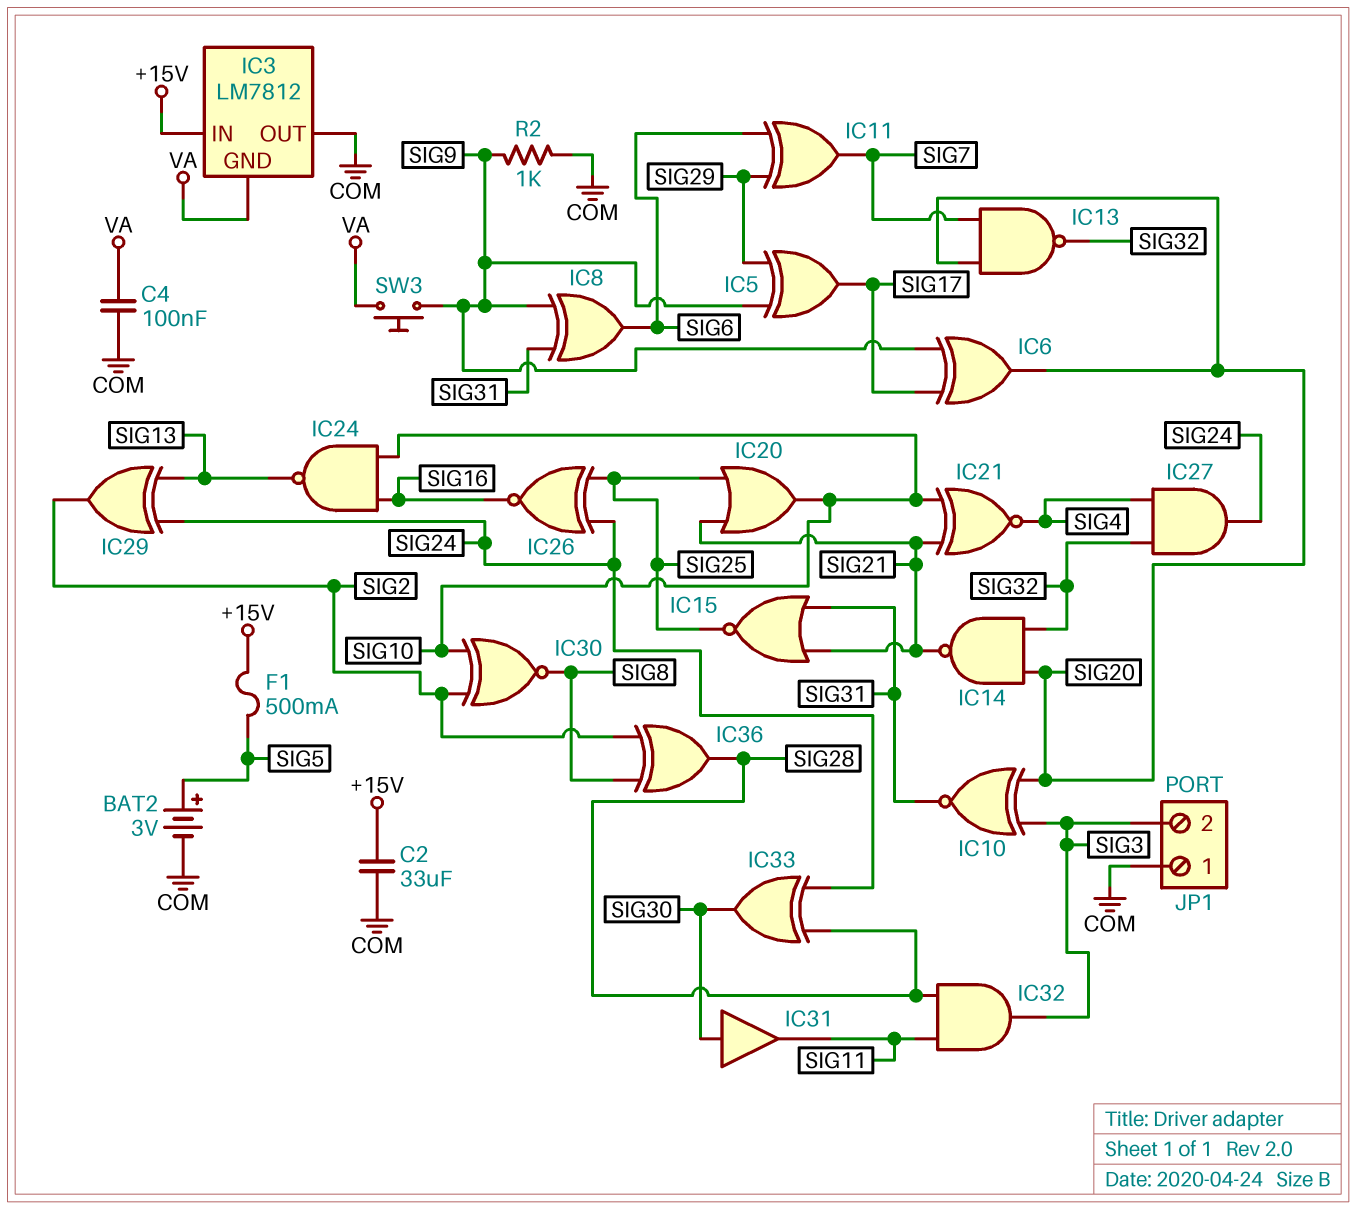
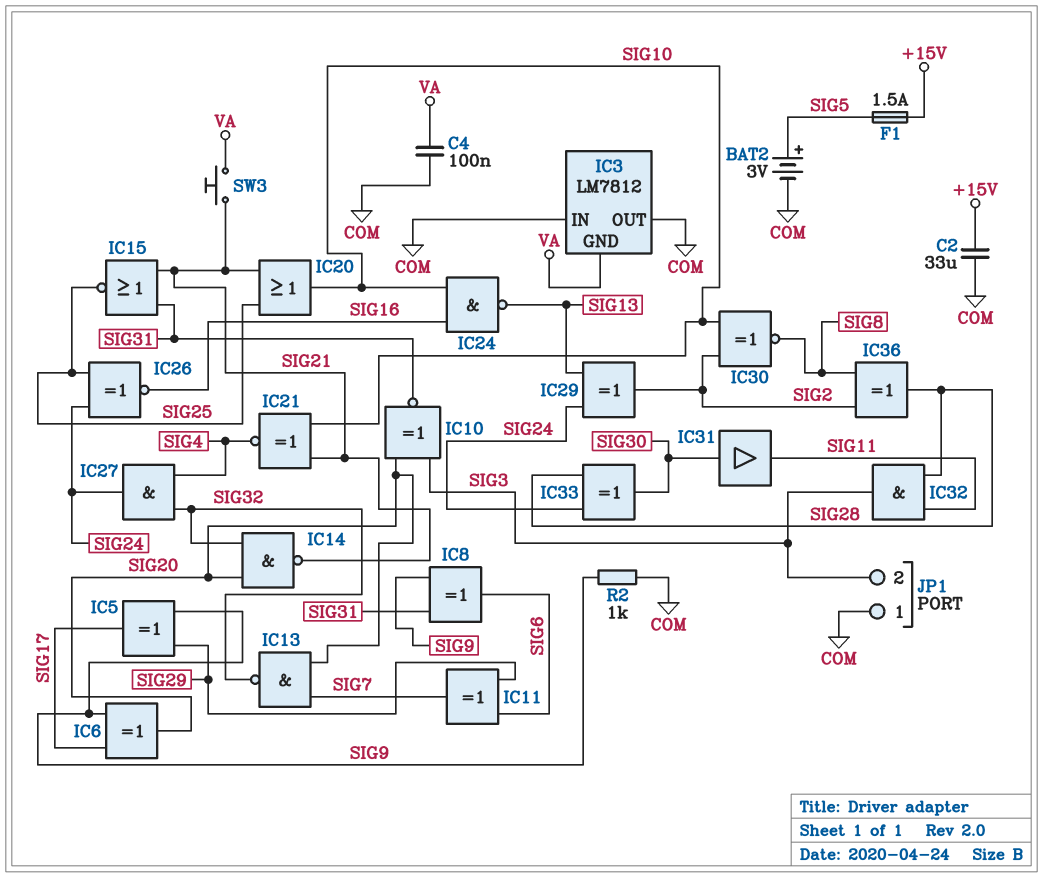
F1: 500mA (+15V, SIG5) -> 1.5A (+15V, SIG5)
IC3 pin IN: +15V -> COM
SW3: button (SIG9, VA) -> button (SIG21, VA)

